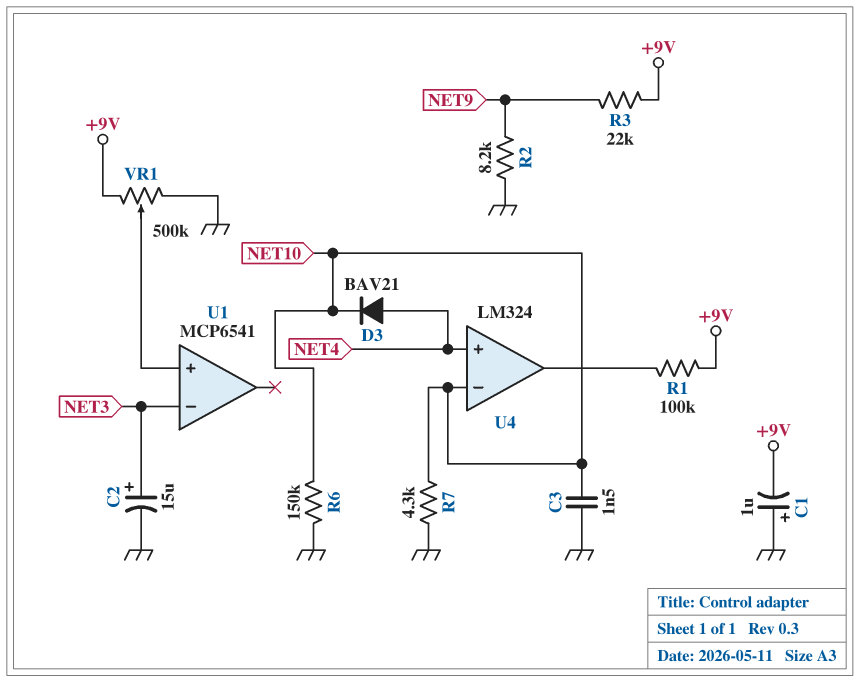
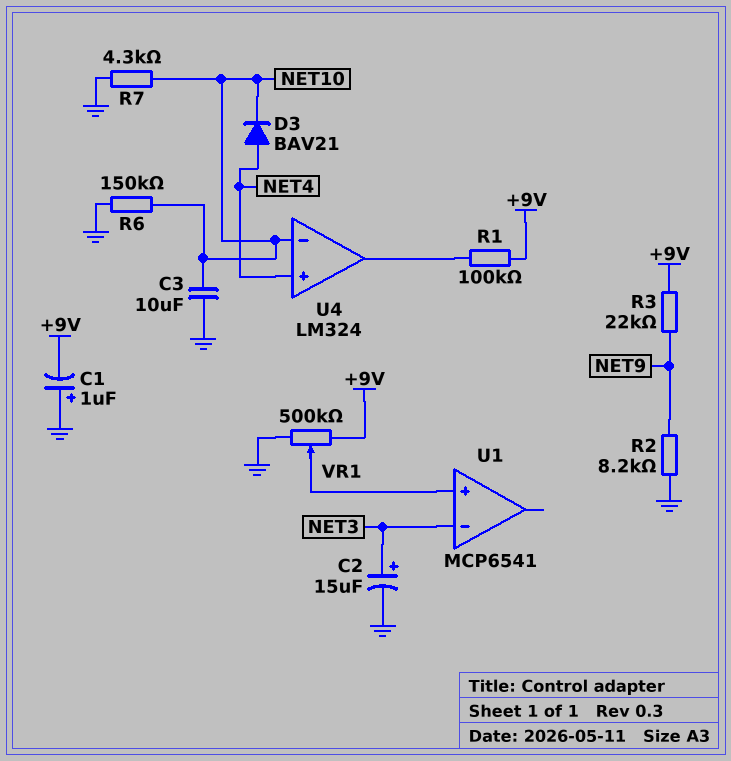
C3: 1.5nF (GND, NET10) -> 10uF (GND, NET10)

